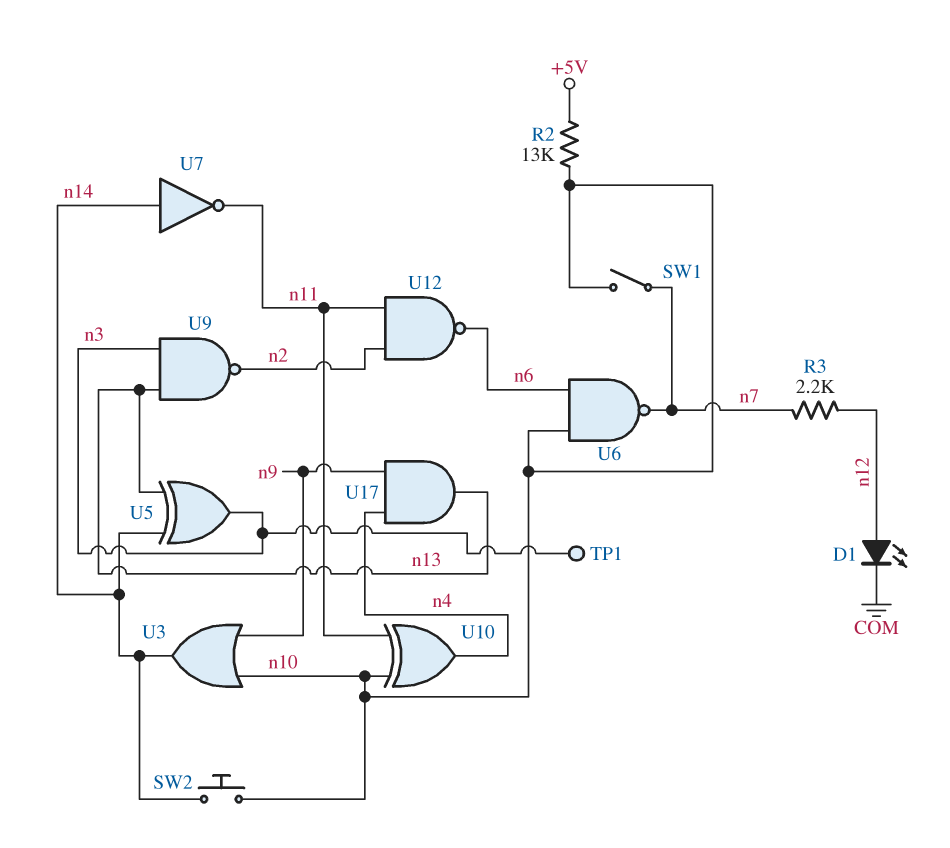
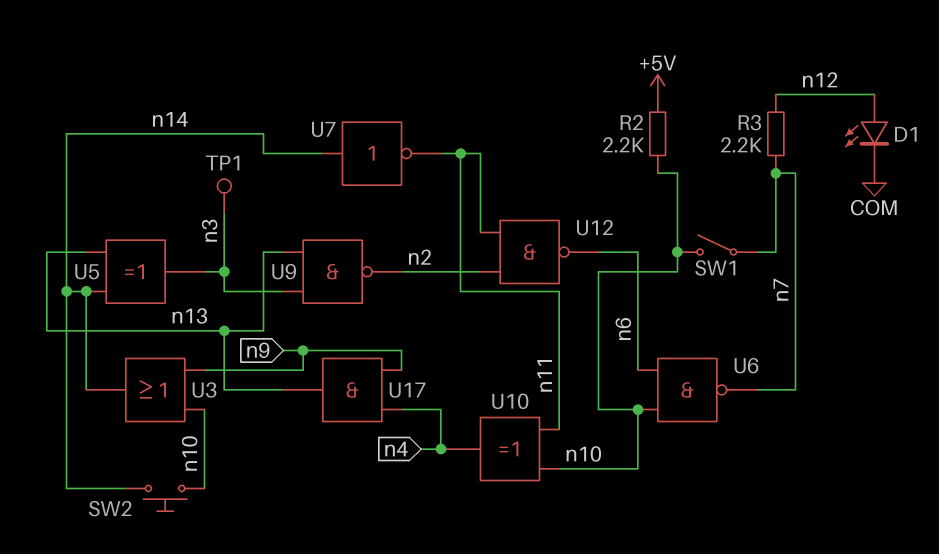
R2: 13k (+5V, n10) -> 2.2k (+5V, n10)

